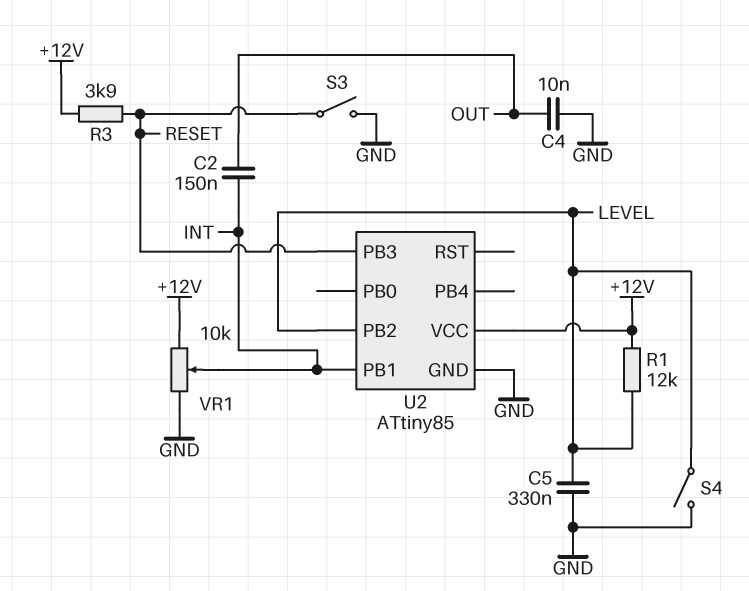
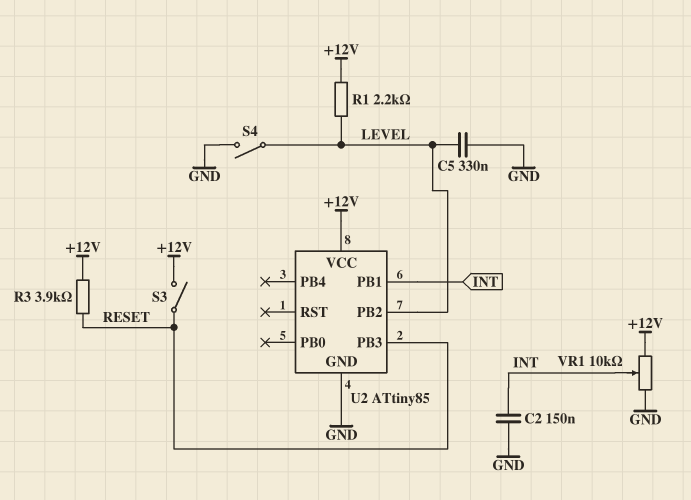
C2: 150nF (INT, OUT) -> 150nF (GND, INT)
C4: 10nF (GND, OUT) -> none
R1: 12k (+12V, LEVEL) -> 2.2k (+12V, LEVEL)
S3: switch (GND, RESET) -> switch (+12V, RESET)

